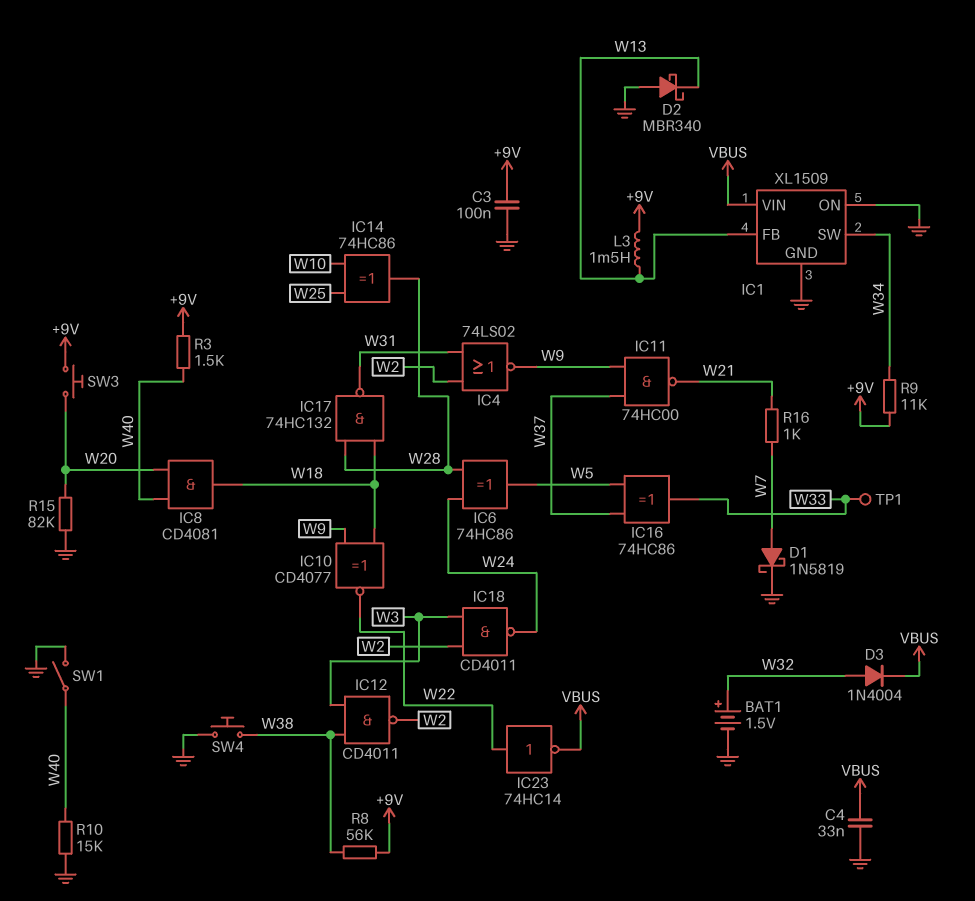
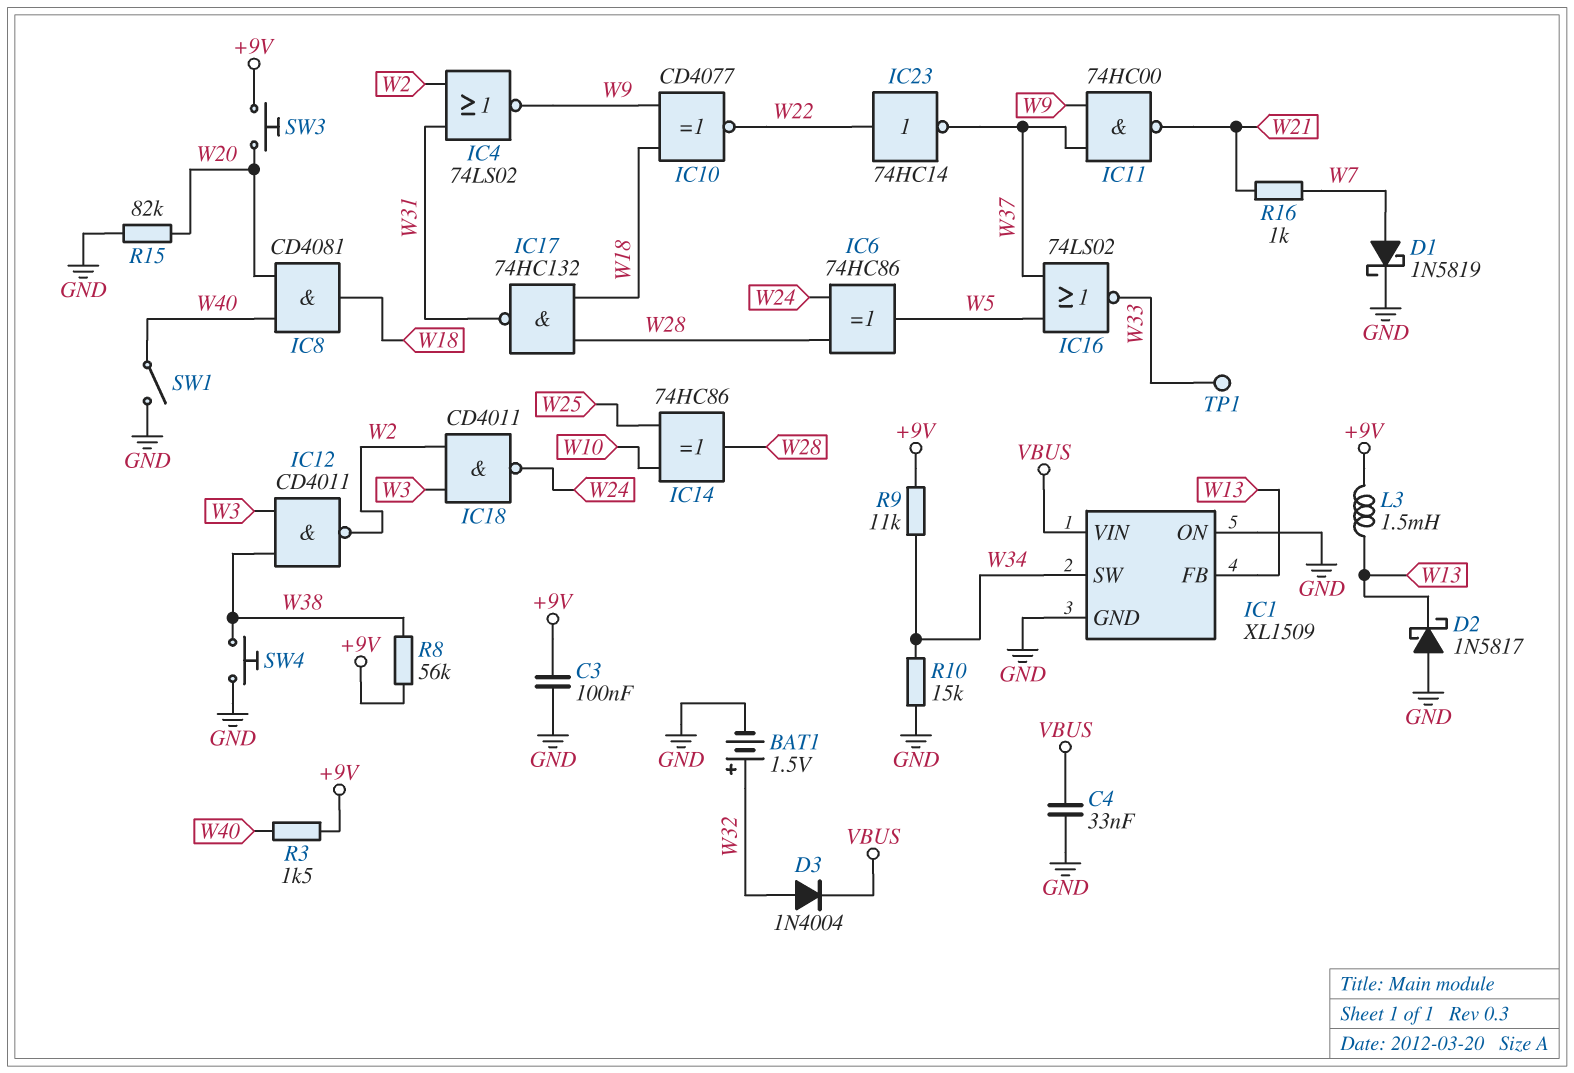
D2: schottky MBR340 (A GND, K W13) -> schottky 1N5817 (A GND, K W13)
IC16: XOR 74HC86 (in W5, in W37, out W33) -> NOR 74LS02 (in W5, in W37, out W33)
IC23: NOT 74HC14 (in W22, out VBUS) -> NOT 74HC14 (in W22, out W37)
R10: 15k (GND, W40) -> 15k (GND, W34)

